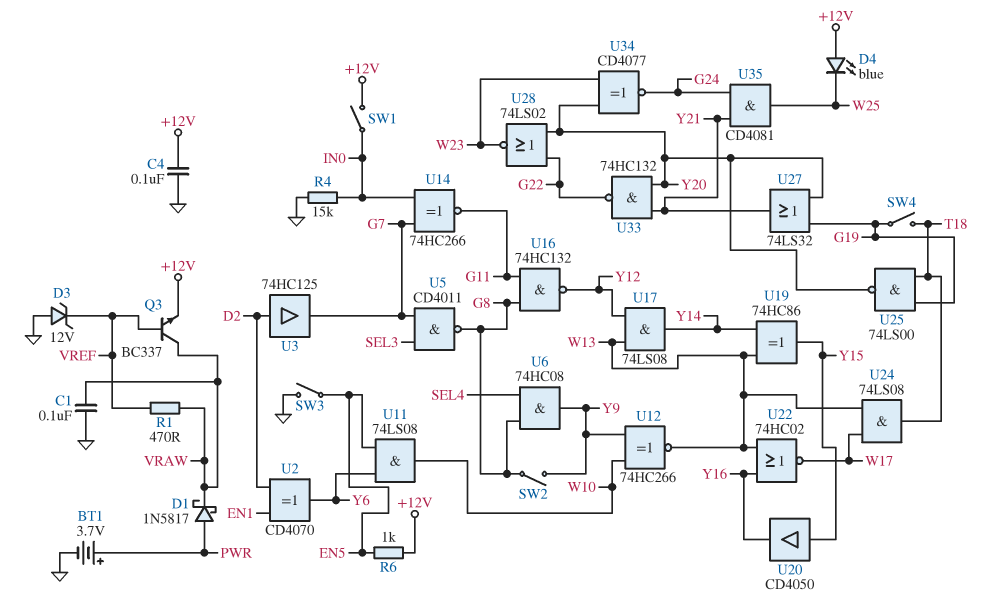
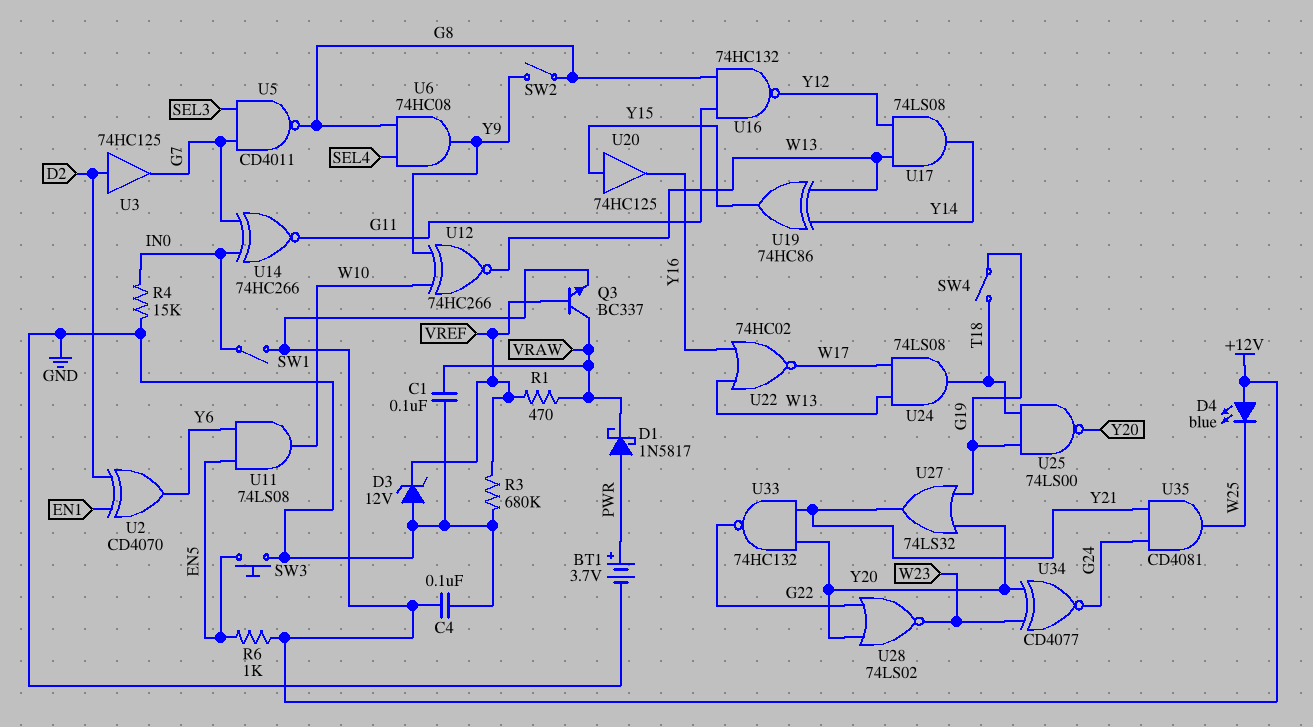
R3: none -> 680k (GND, VREF)
SW3: switch (EN5, GND) -> button (EN5, GND)
U20: buffer CD4050 (in Y15, out Y16) -> buffer 74HC125 (in Y15, out Y16)

